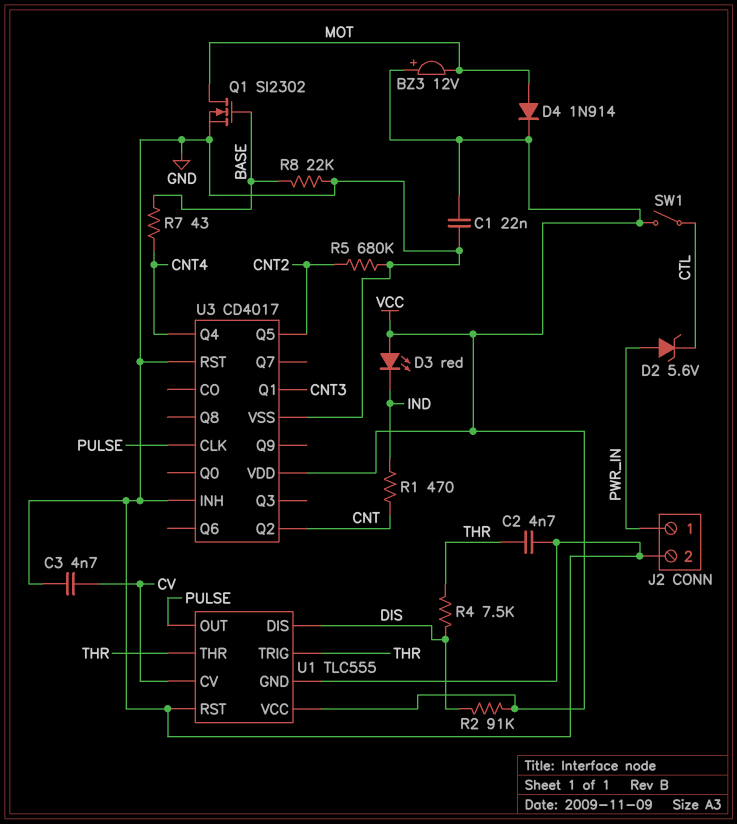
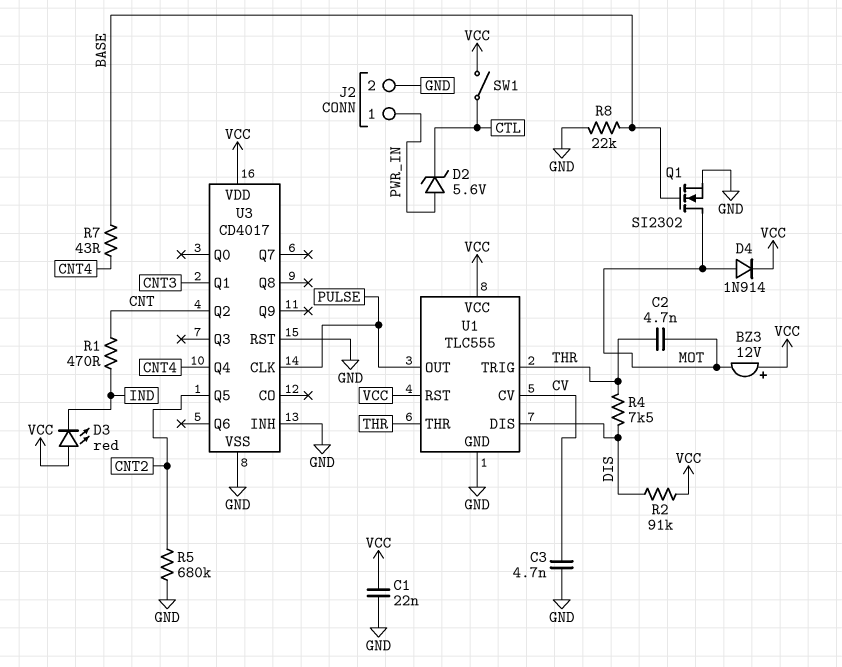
C2: 4.7nF (GND, THR) -> 4.7nF (MOT, THR)
U1 pin RST: GND -> VCC

